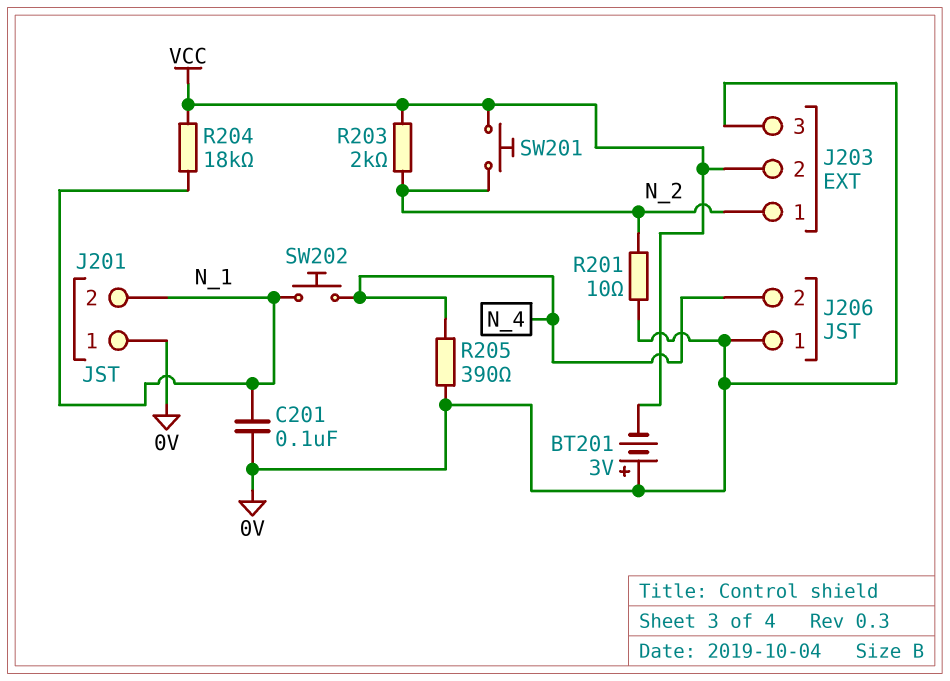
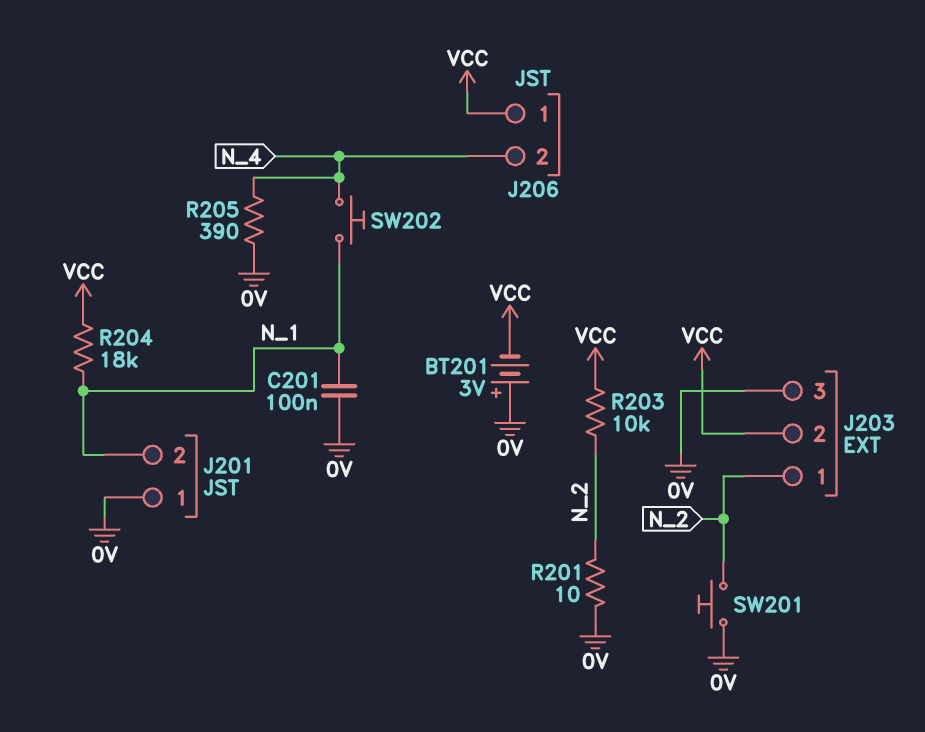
J206 pin 1: 0V -> VCC
R203: 2k (N_2, VCC) -> 10k (N_2, VCC)
SW201: button (N_2, VCC) -> button (0V, N_2)

